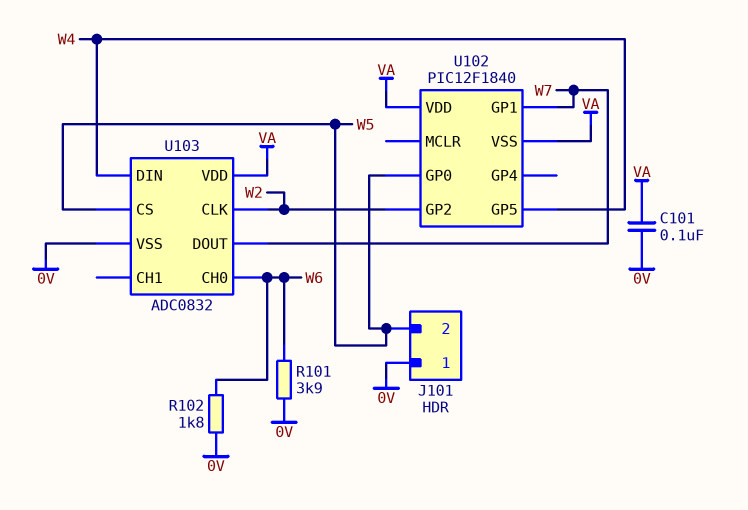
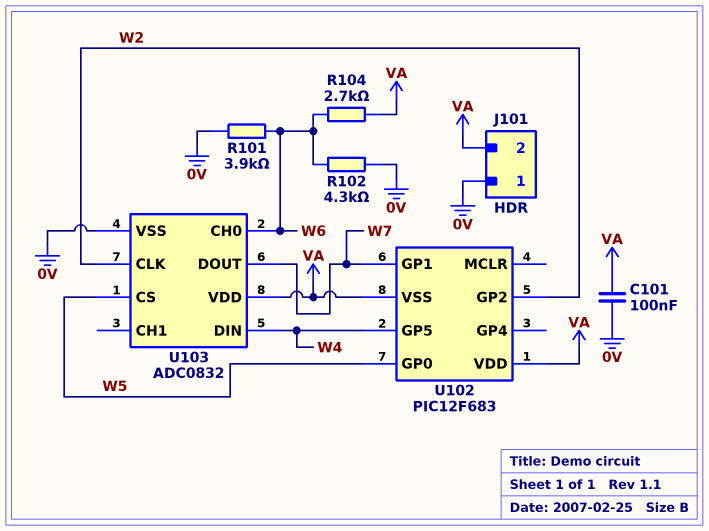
J101 pin 2: W5 -> VA
R102: 1.8k (0V, W6) -> 4.3k (0V, W6)
R104: none -> 2.7k (VA, W6)
U102: PIC12F1840 -> PIC12F683

